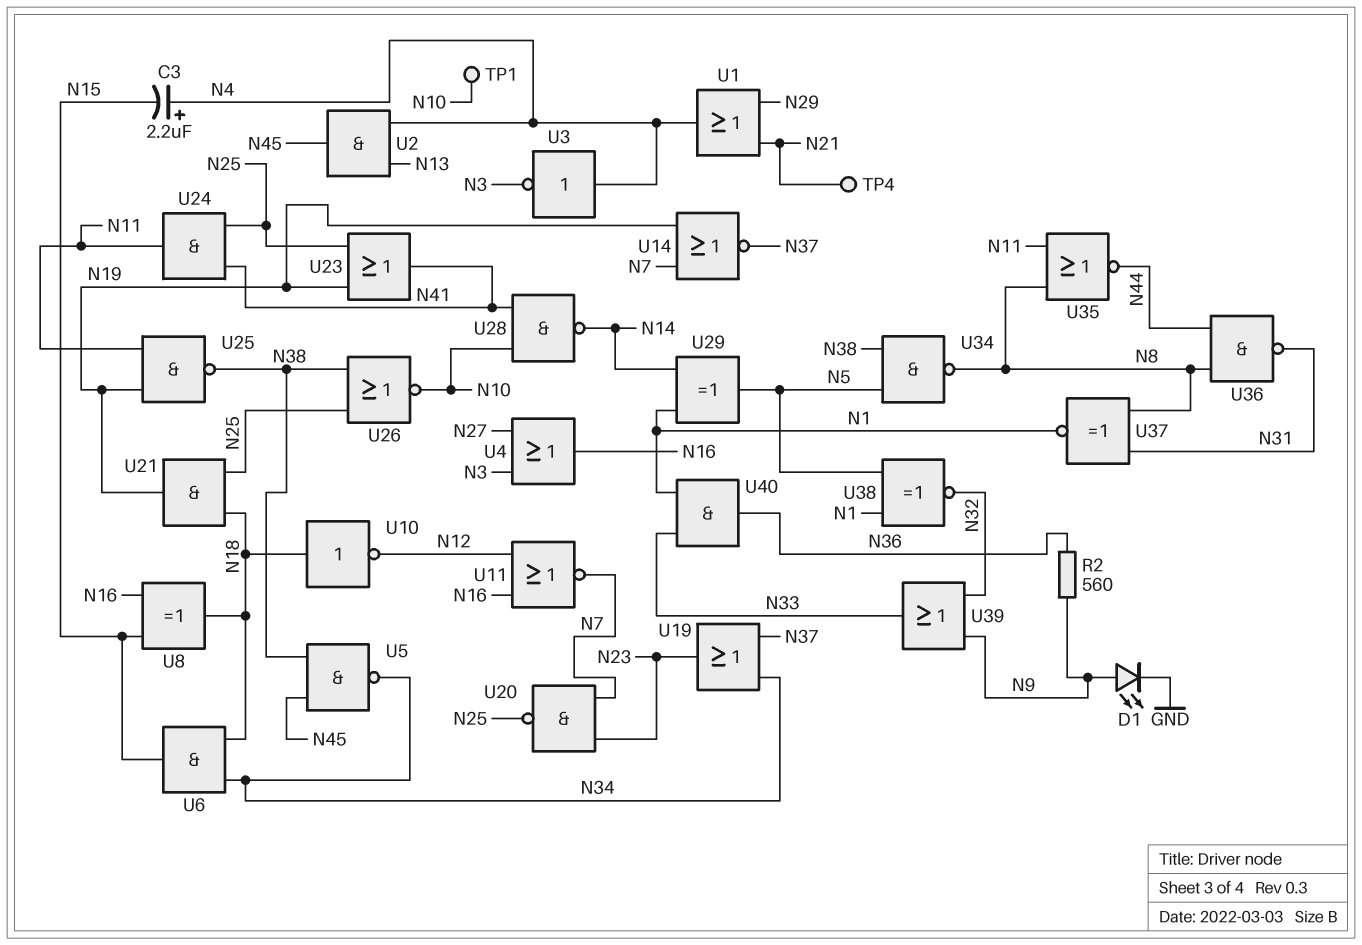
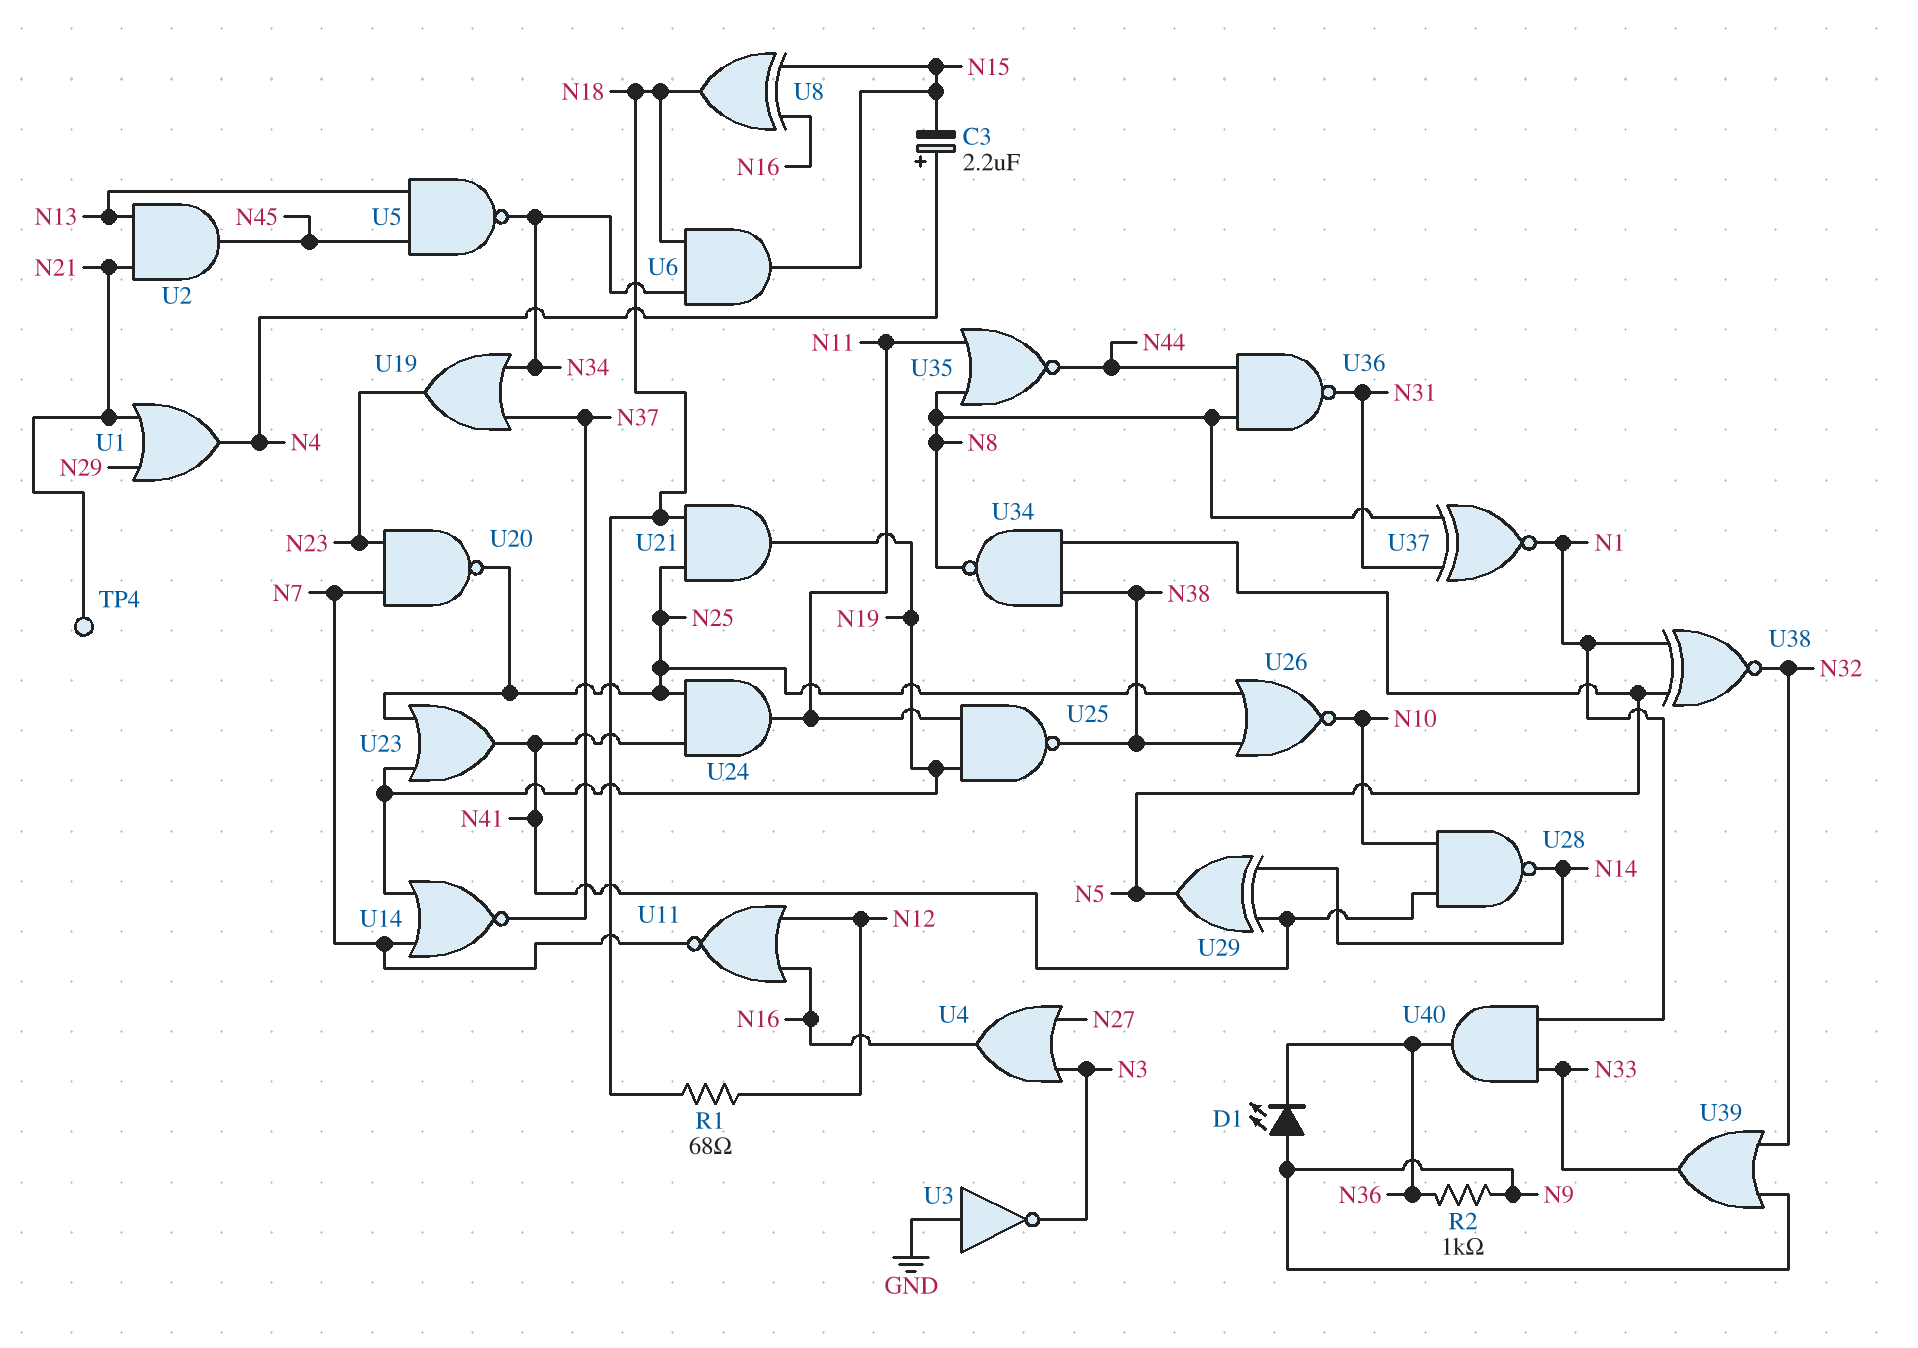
D1: LED (A N9, K GND) -> LED (A N9, K N36)
R1: none -> 68 (N12, N18)
R2: 560 (N9, N36) -> 1k (N9, N36)
TP1: test point (N10) -> none
U2: AND (in N4, in N13, out N45) -> AND (in N13, in N21, out N45)
U3: NOT (in N4, out N3) -> NOT (in GND, out N3)
U5: NAND (in N38, in N45, out N34) -> NAND (in N13, in N45, out N34)
U10: NOT (in N18, out N12) -> none
U29: XOR (in N1, in N14, out N5) -> XOR (in N14, in N41, out N5)

